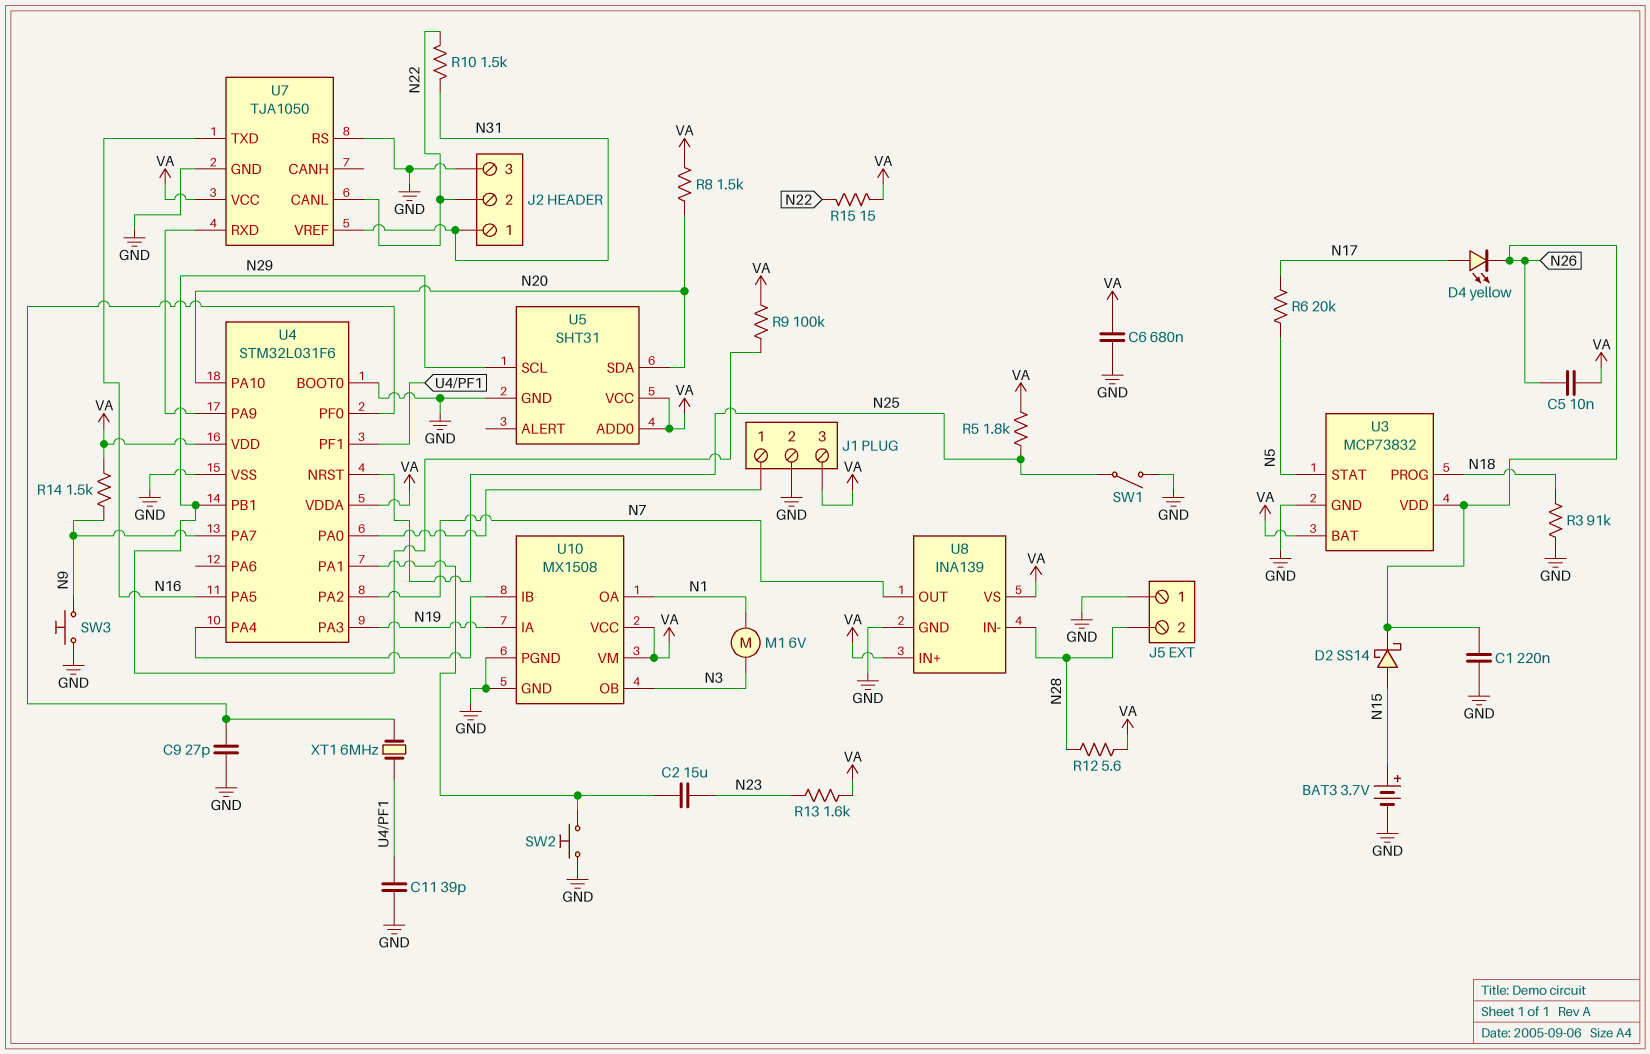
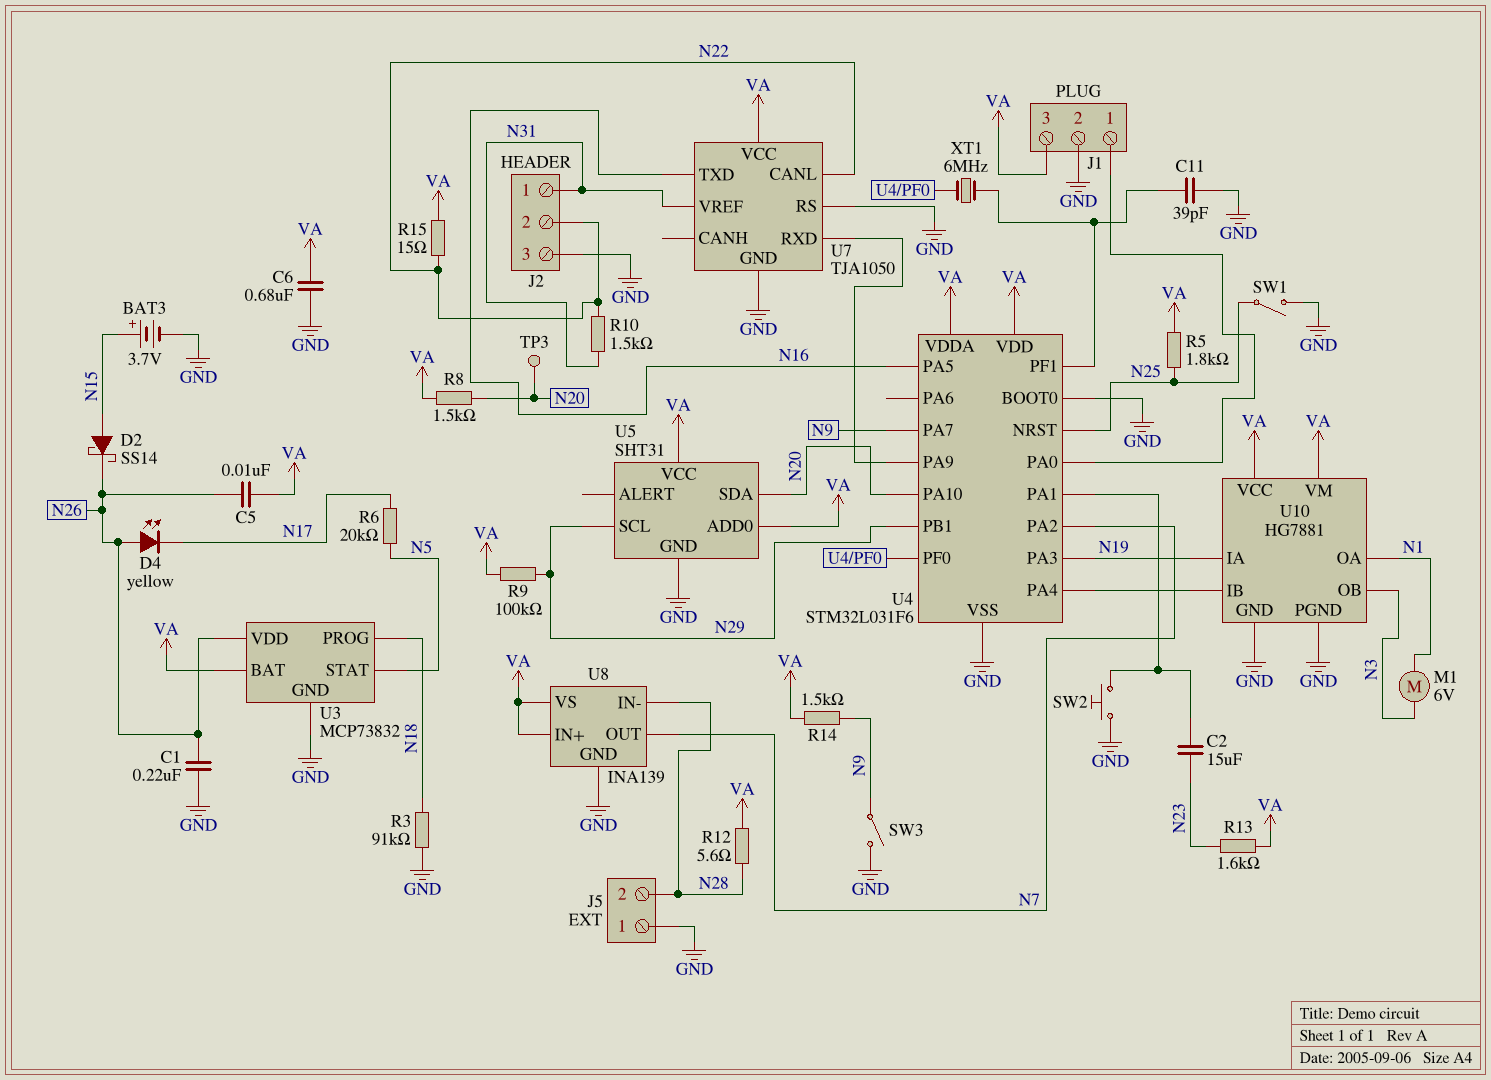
C9: 27pF (GND, U4/PF0) -> none
D4: LED yellow (A N17, K N26) -> LED yellow (A N26, K N17)
SW3: button (GND, N9) -> switch (GND, N9)
TP3: none -> test point (N20)
U10: MX1508 -> HG7881

